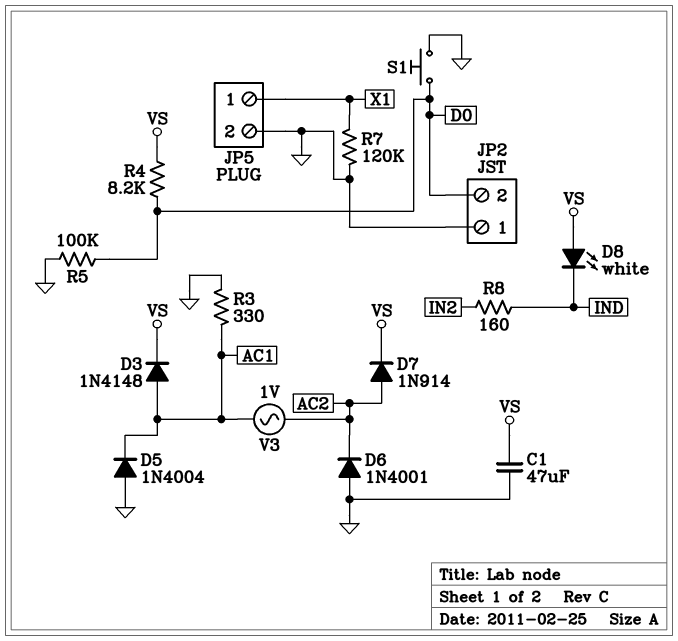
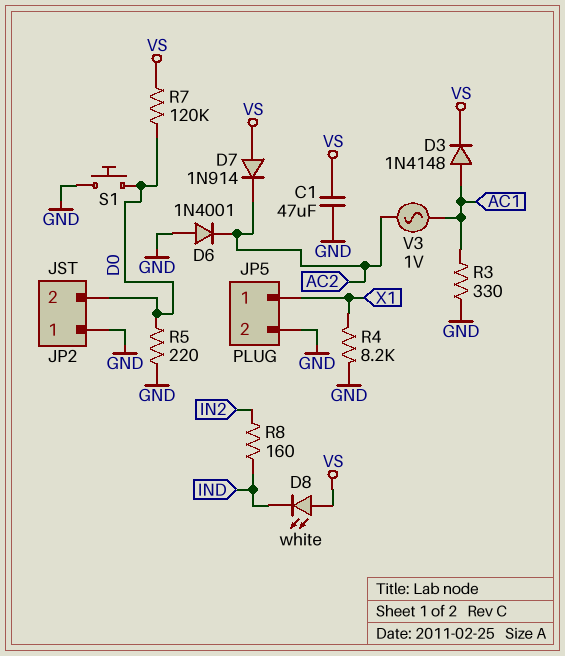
D5: diode 1N4004 (A GND, K AC1) -> none
D7: diode 1N914 (A AC2, K VS) -> diode 1N914 (A VS, K AC2)
R4: 8.2k (D0, VS) -> 8.2k (GND, X1)
R5: 100k (D0, GND) -> 220 (D0, GND)
R7: 120k (GND, X1) -> 120k (D0, VS)

